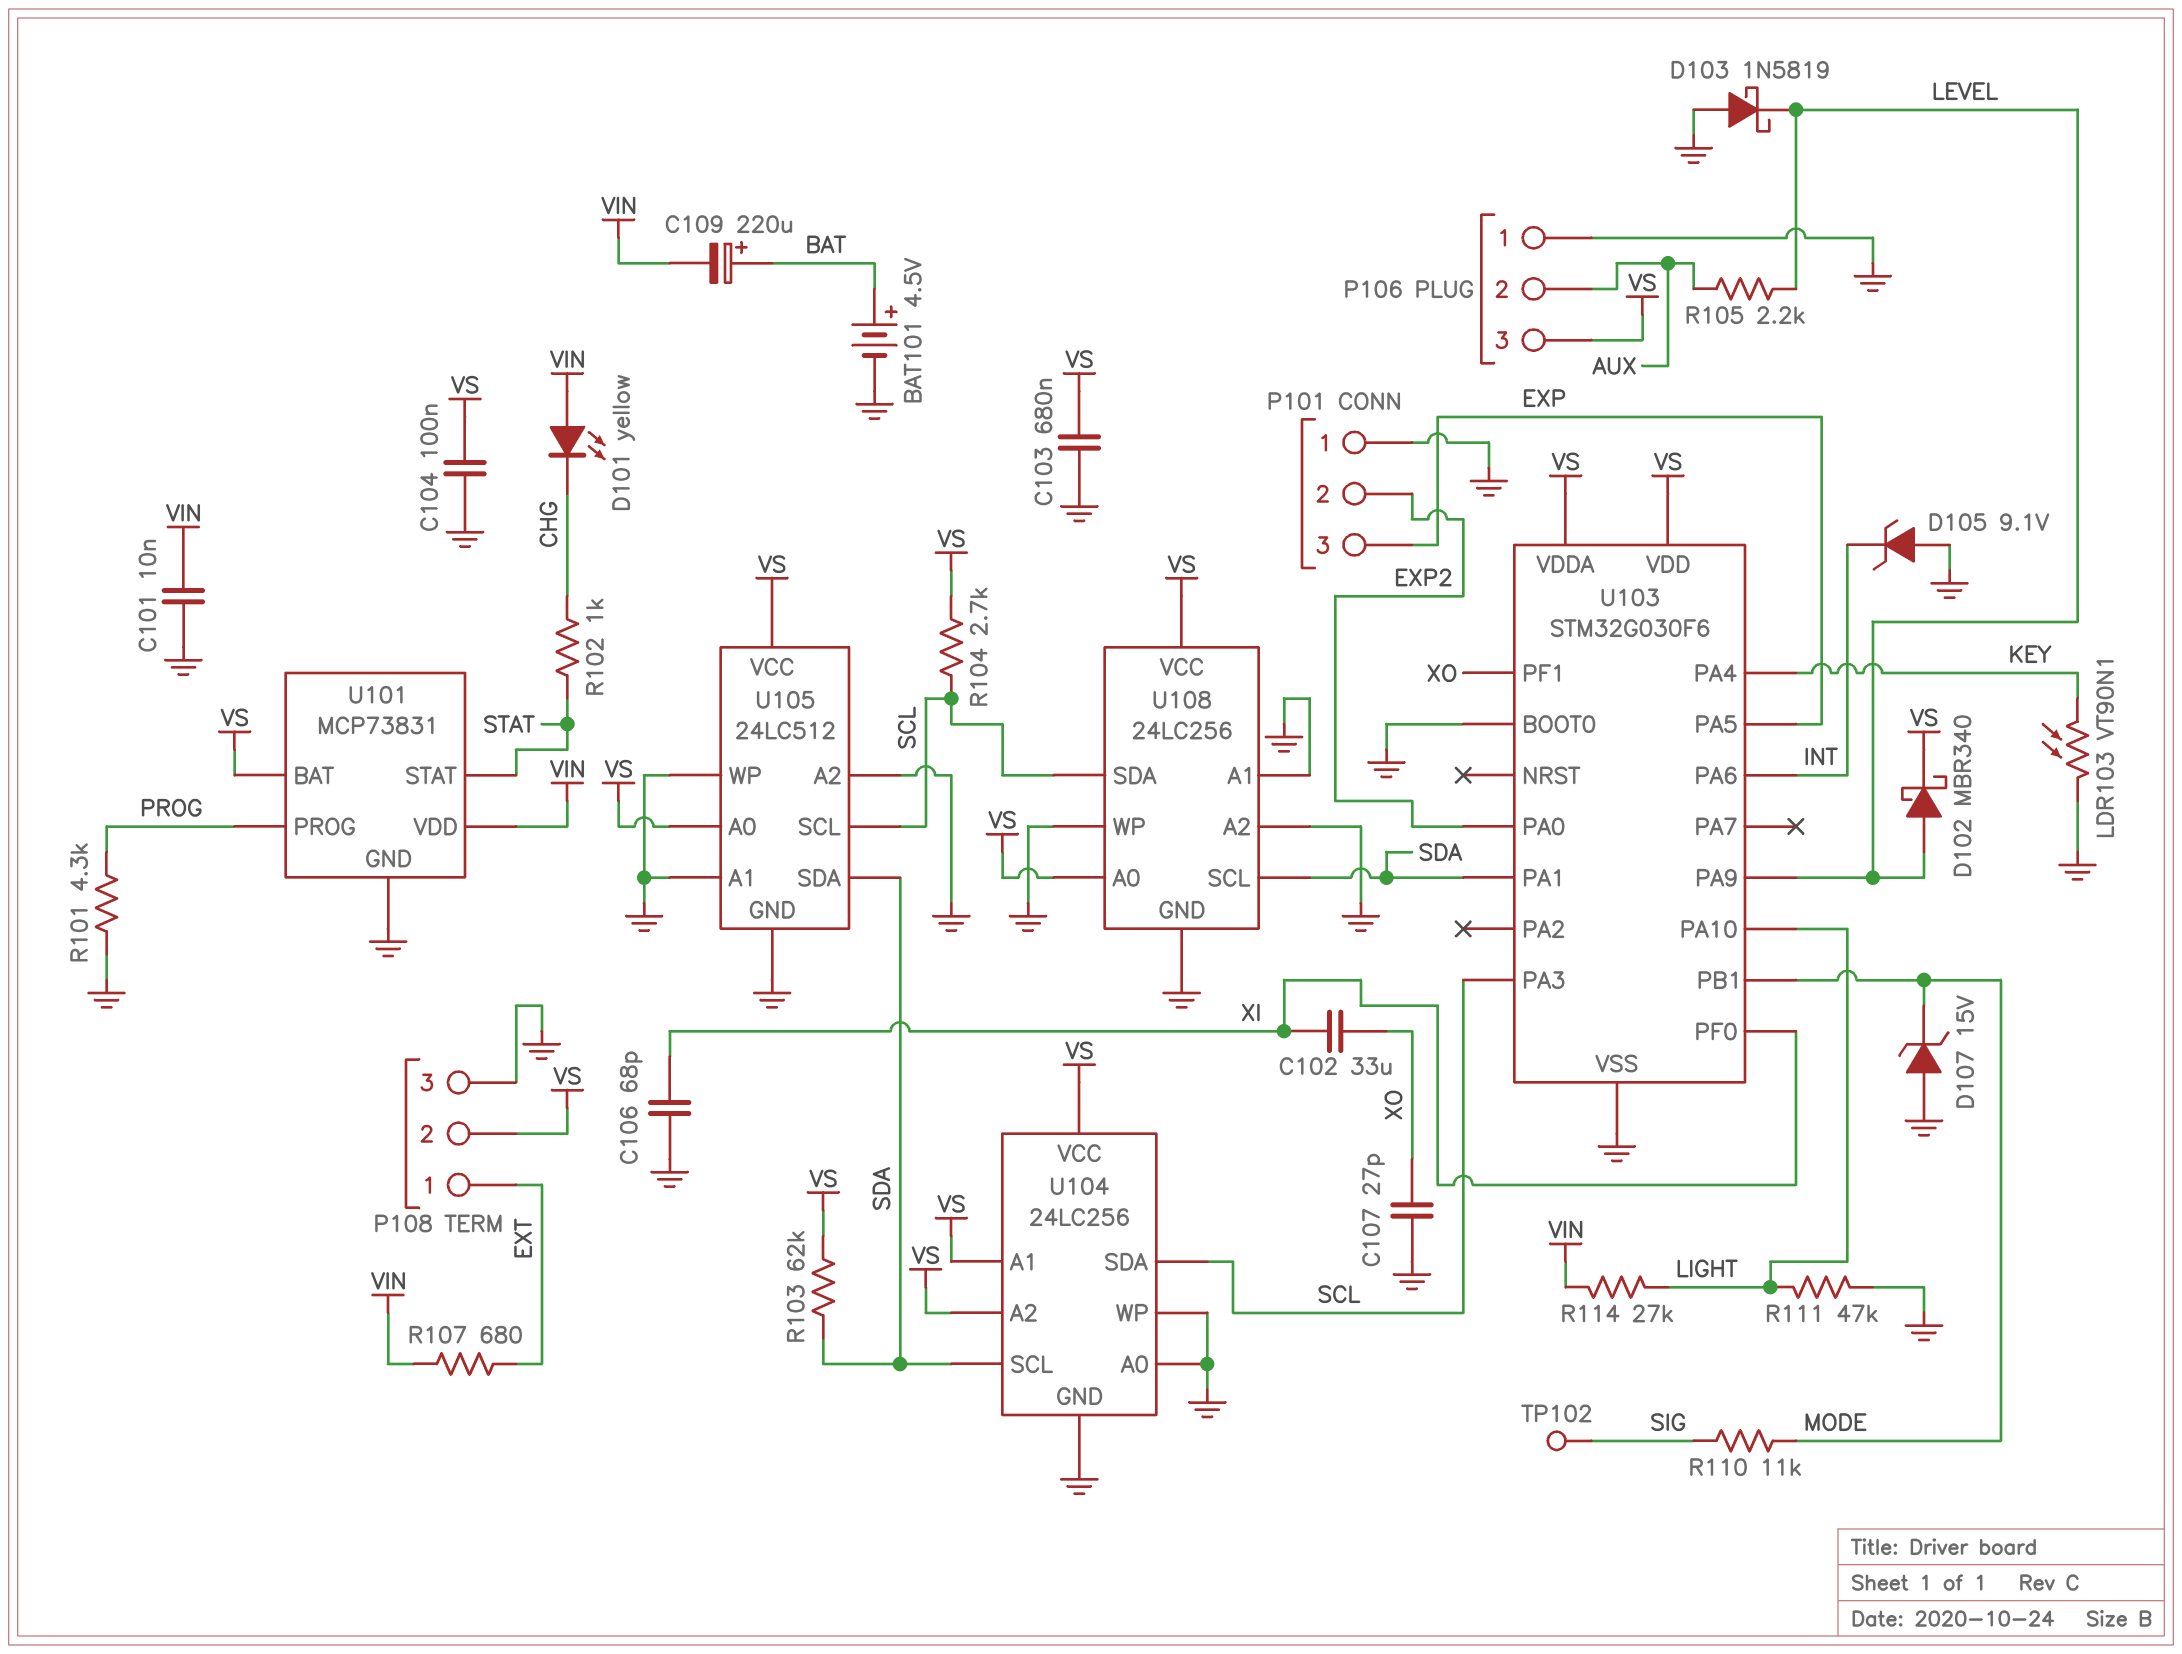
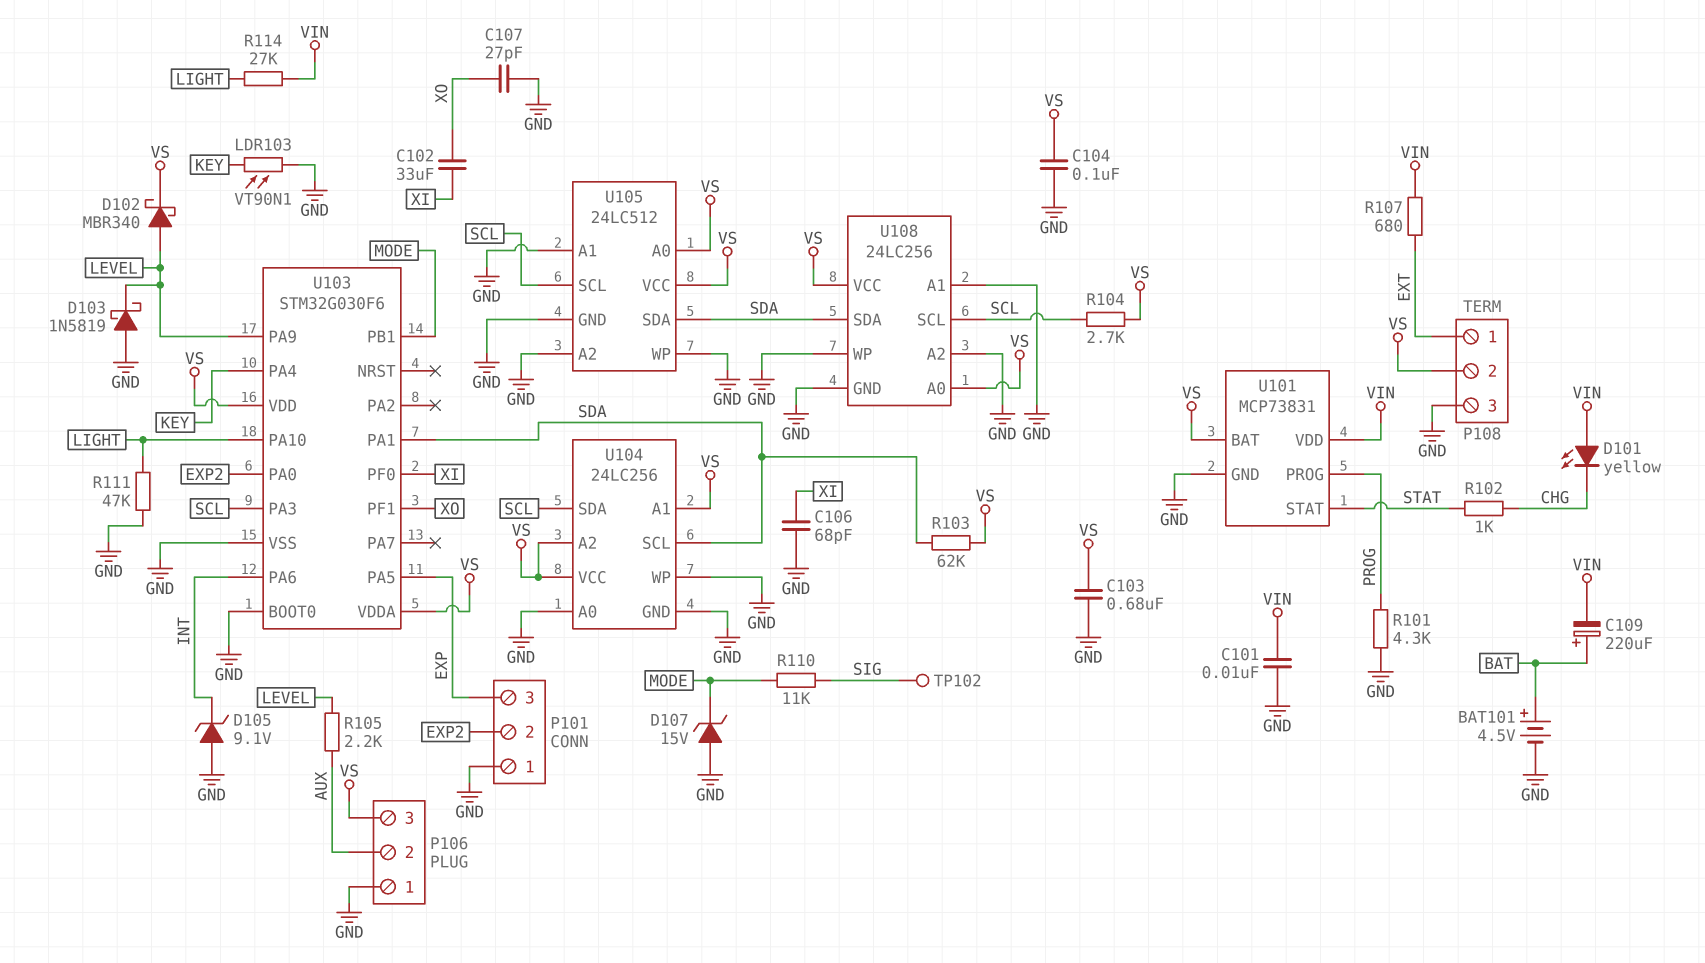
U108 pin SCL: SDA -> SCL
U108 pin SDA: SCL -> SDA

